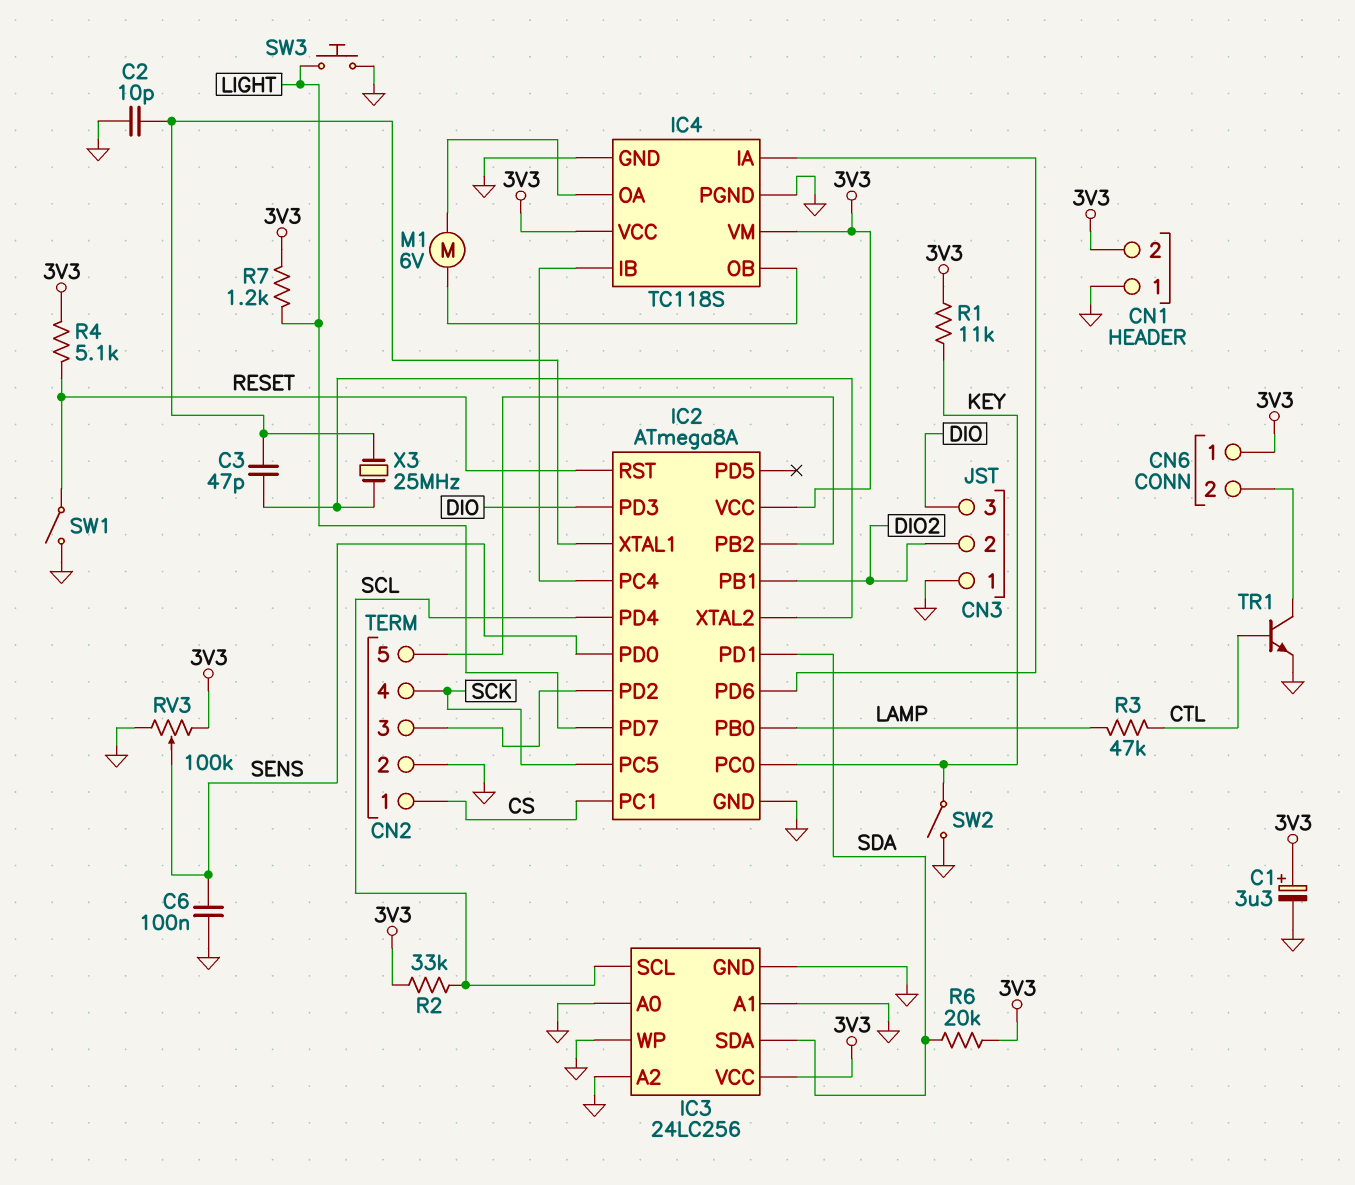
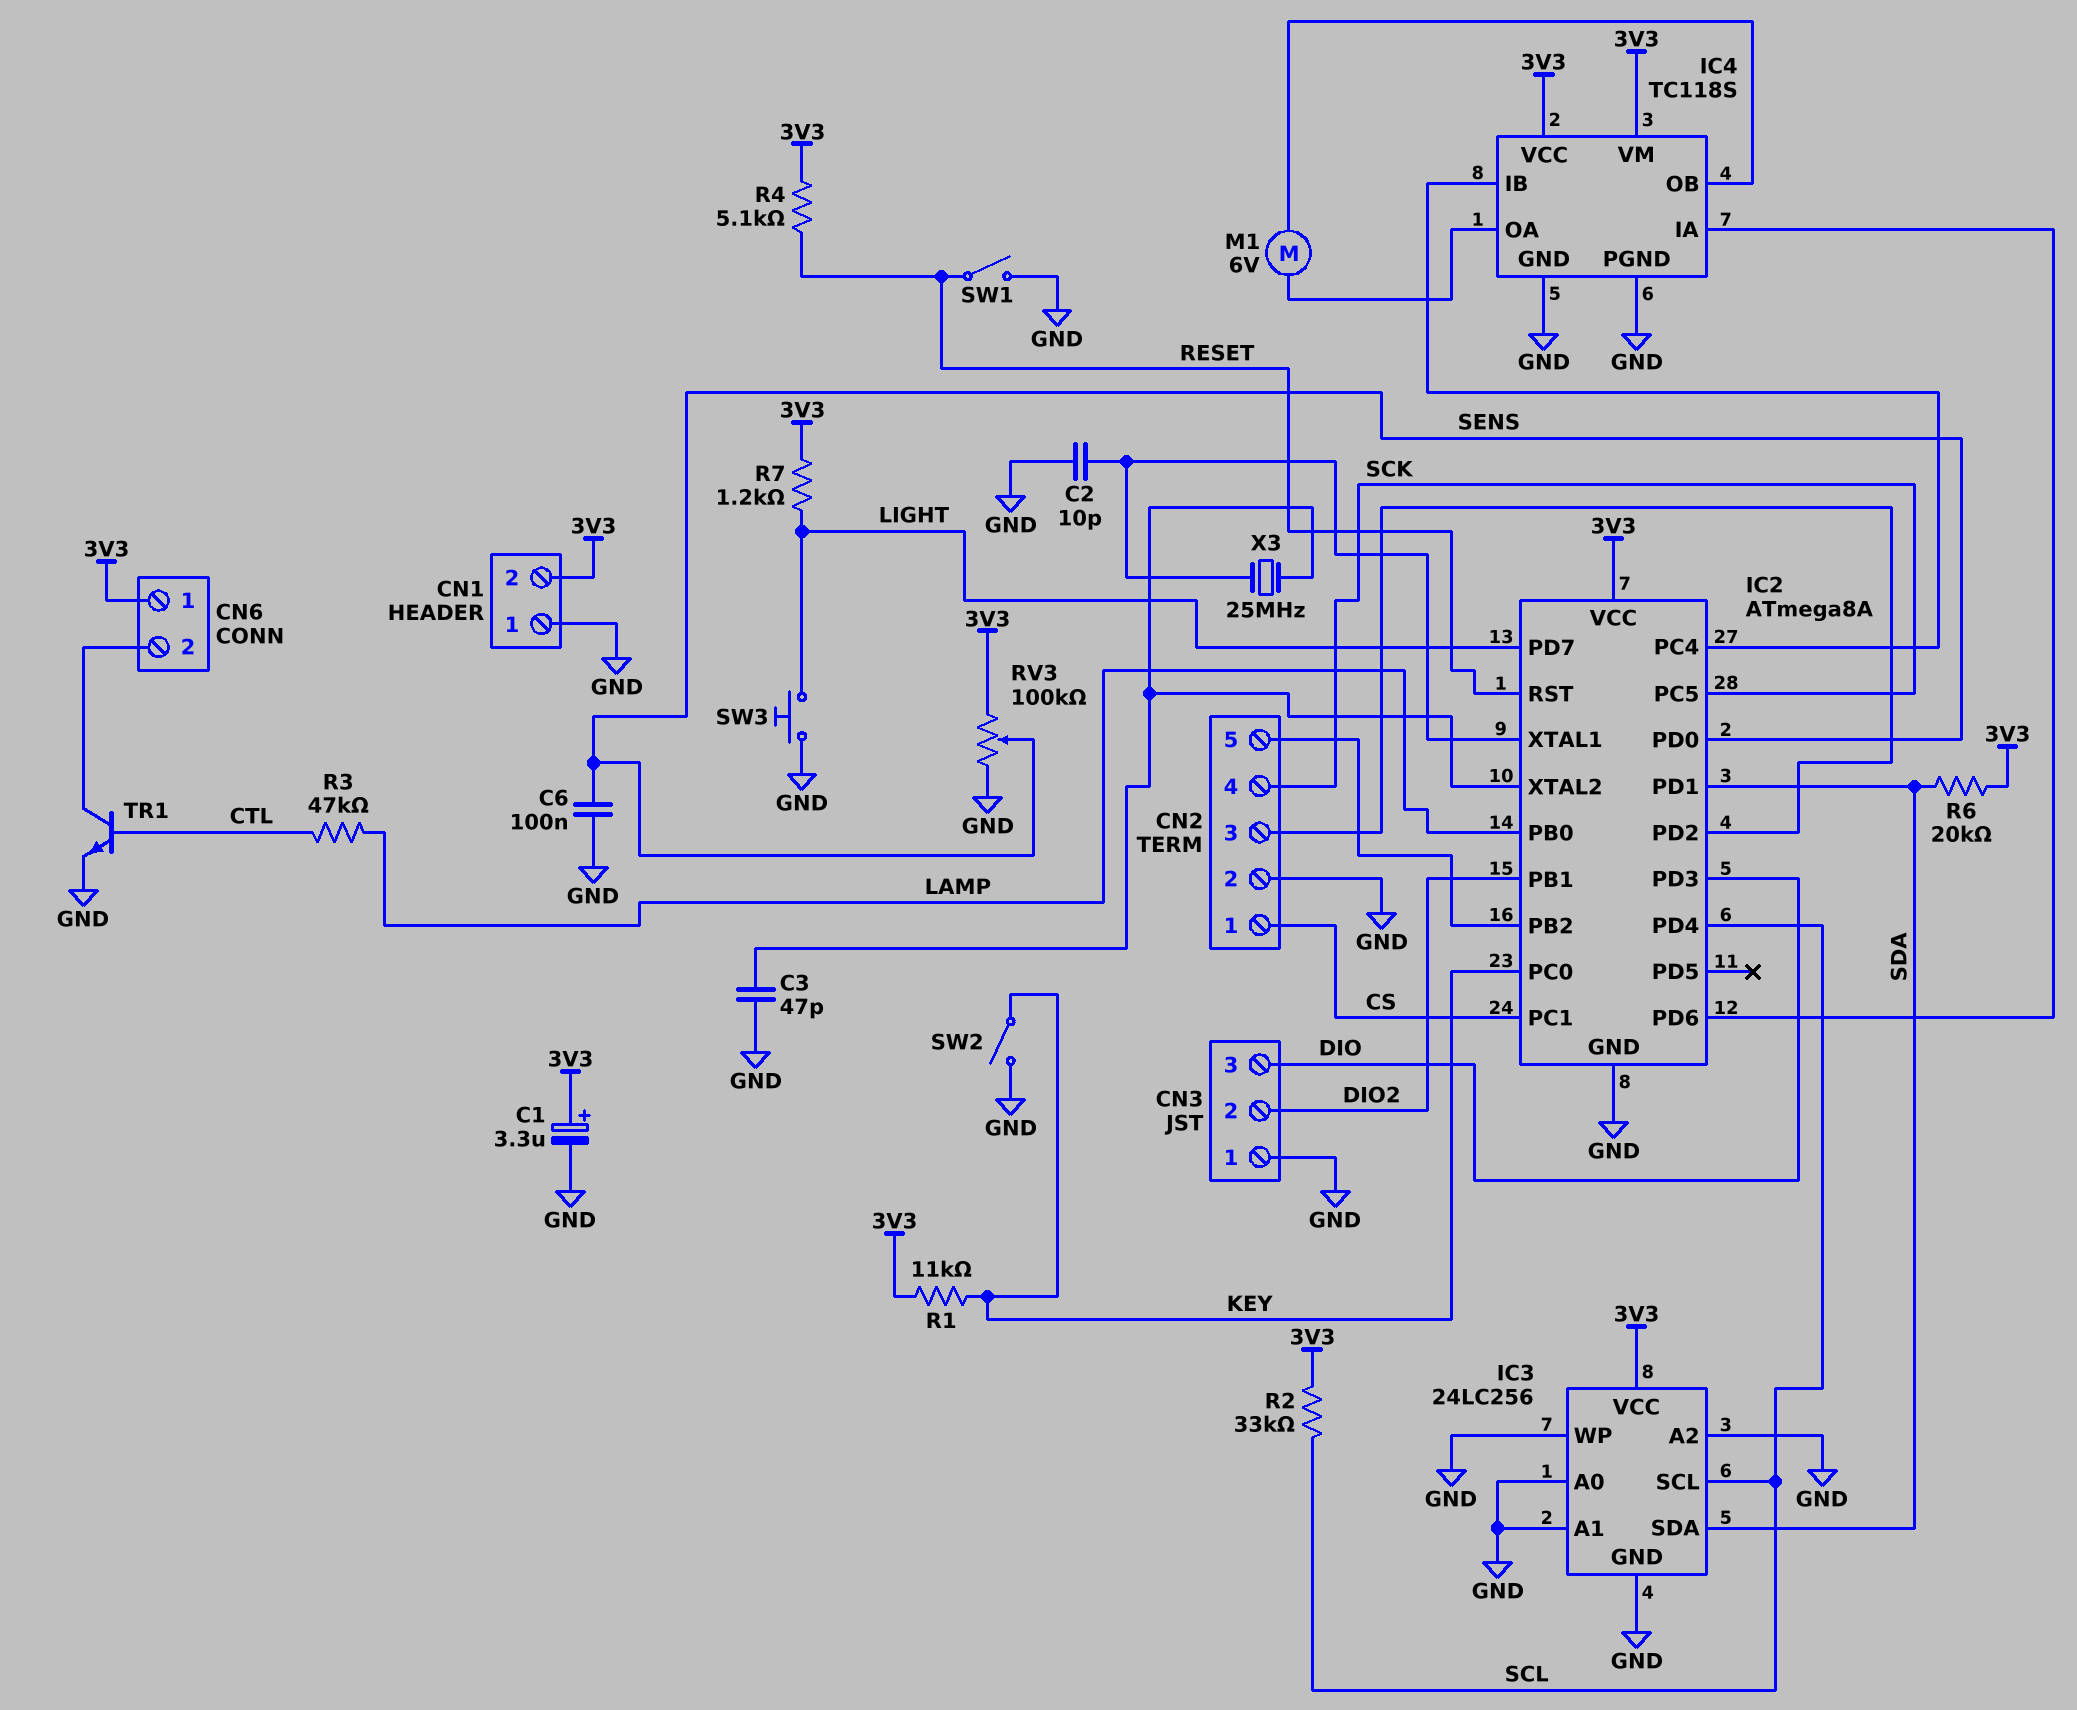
C3: 47pF (IC2/XTAL1, IC2/XTAL2) -> 47pF (GND, IC2/XTAL2)

